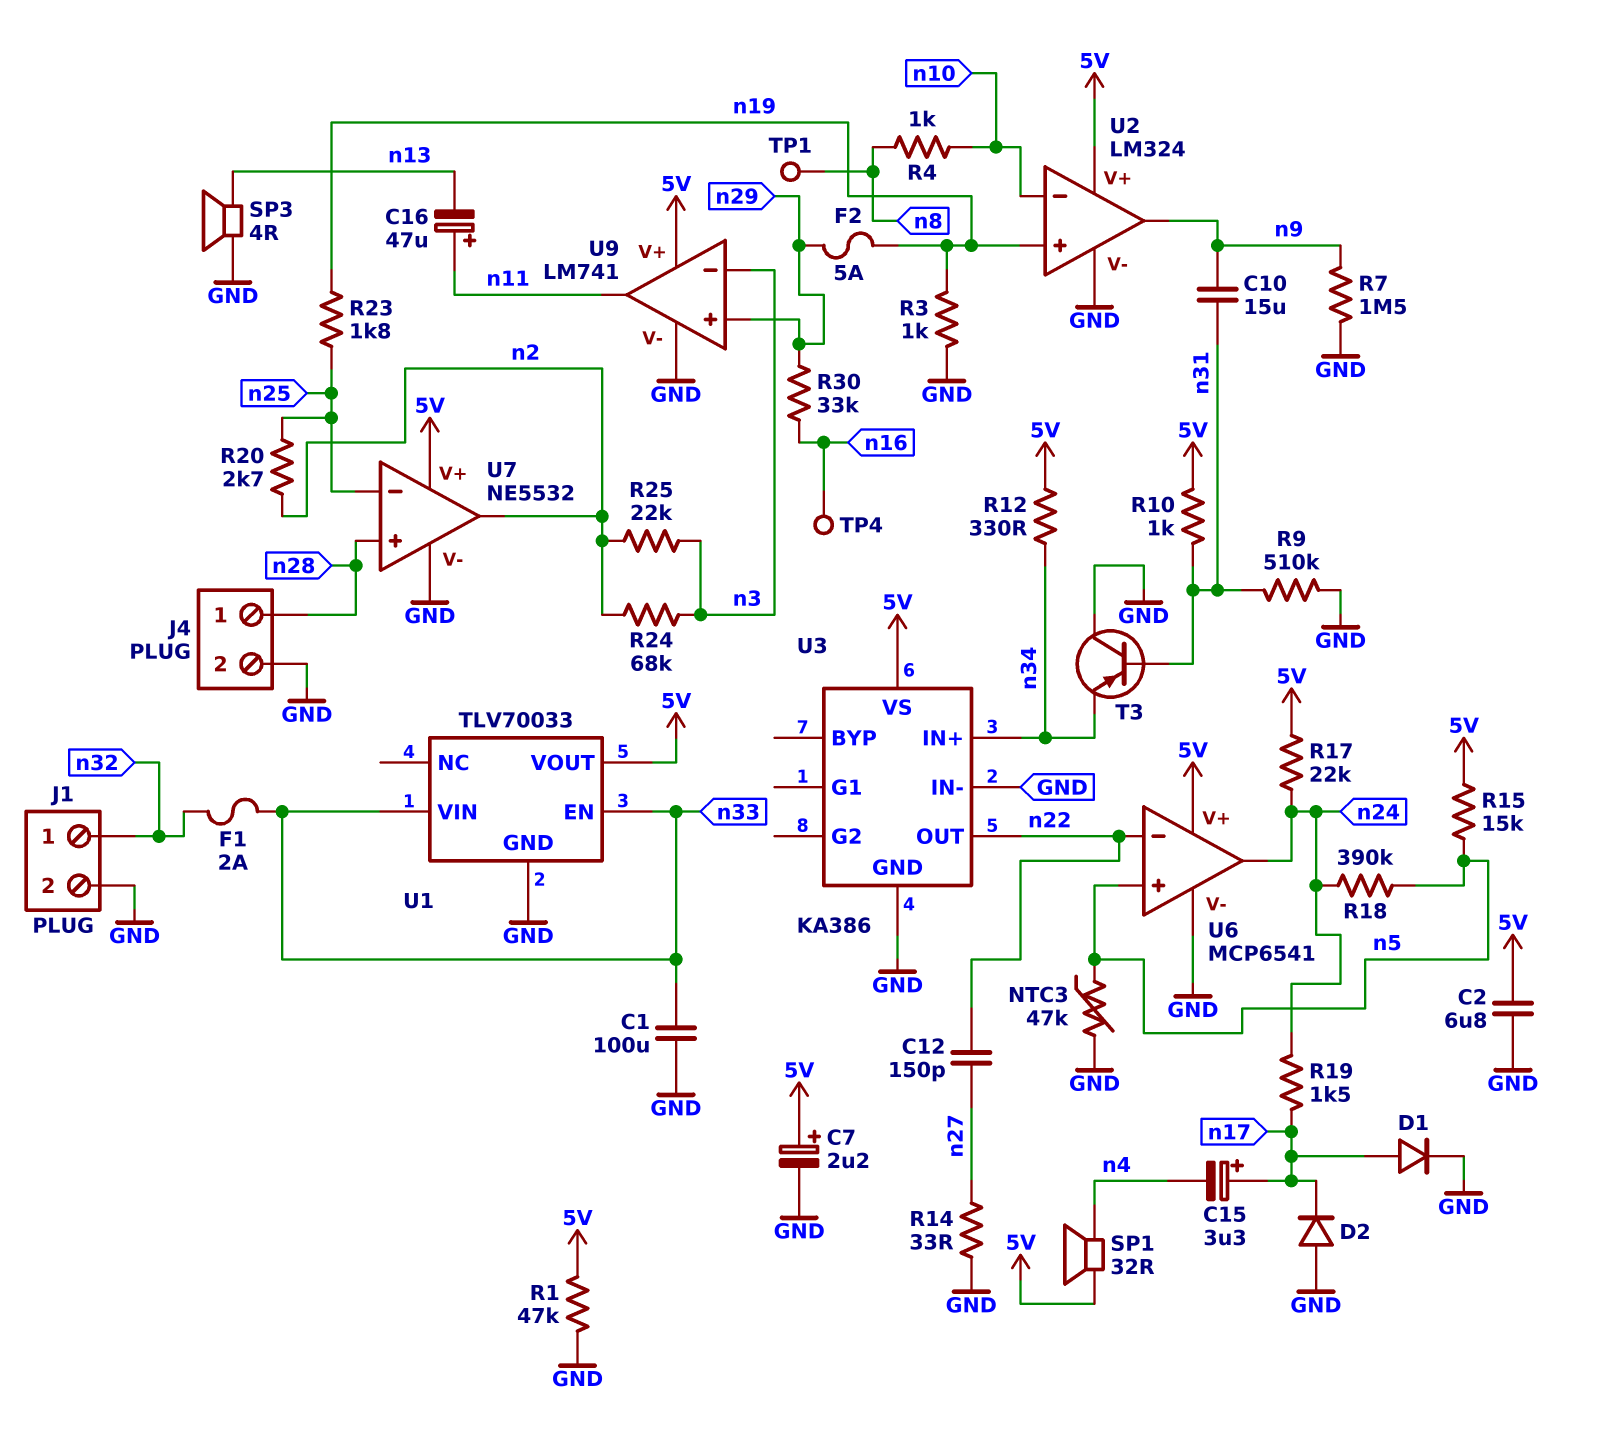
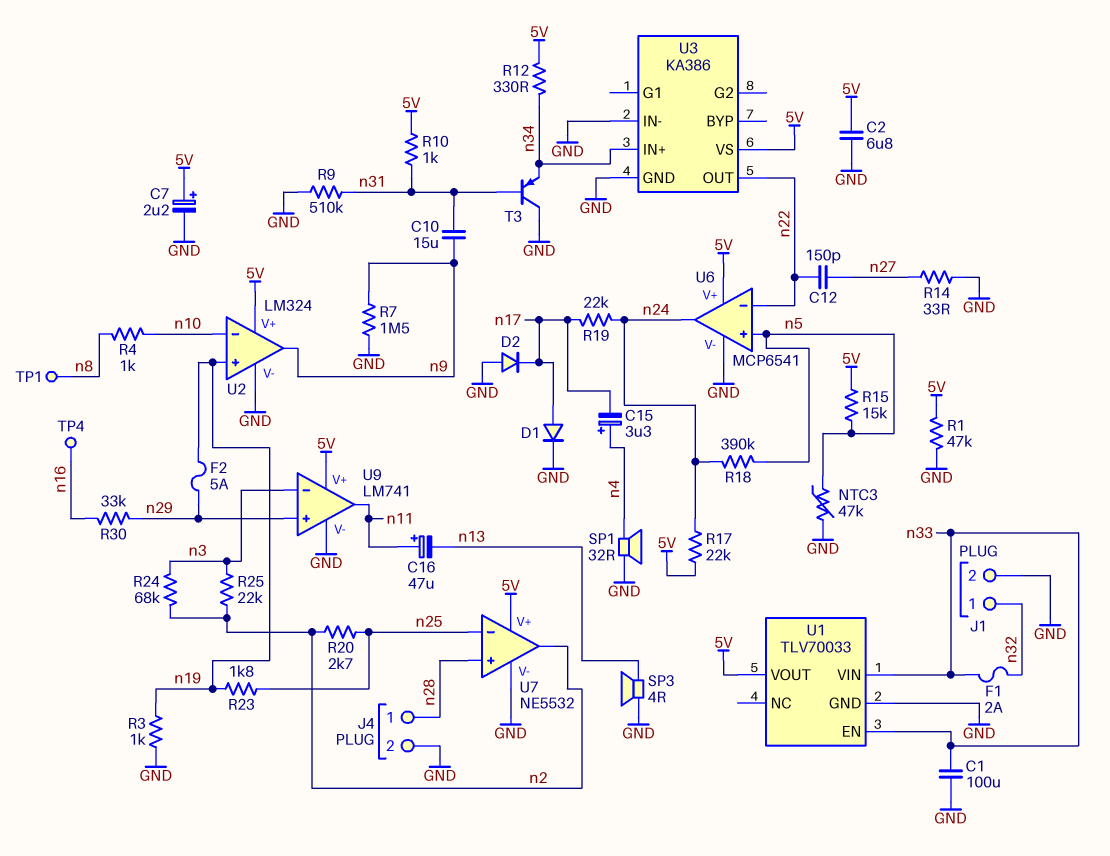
C15: 3.3uF (plus n17, minus n4) -> 3.3uF (plus n4, minus n17)
R19: 1.5k (n17, n24) -> 22k (n17, n24)
SP1: speaker 32R (5V, n4) -> speaker 32R (GND, n4)

